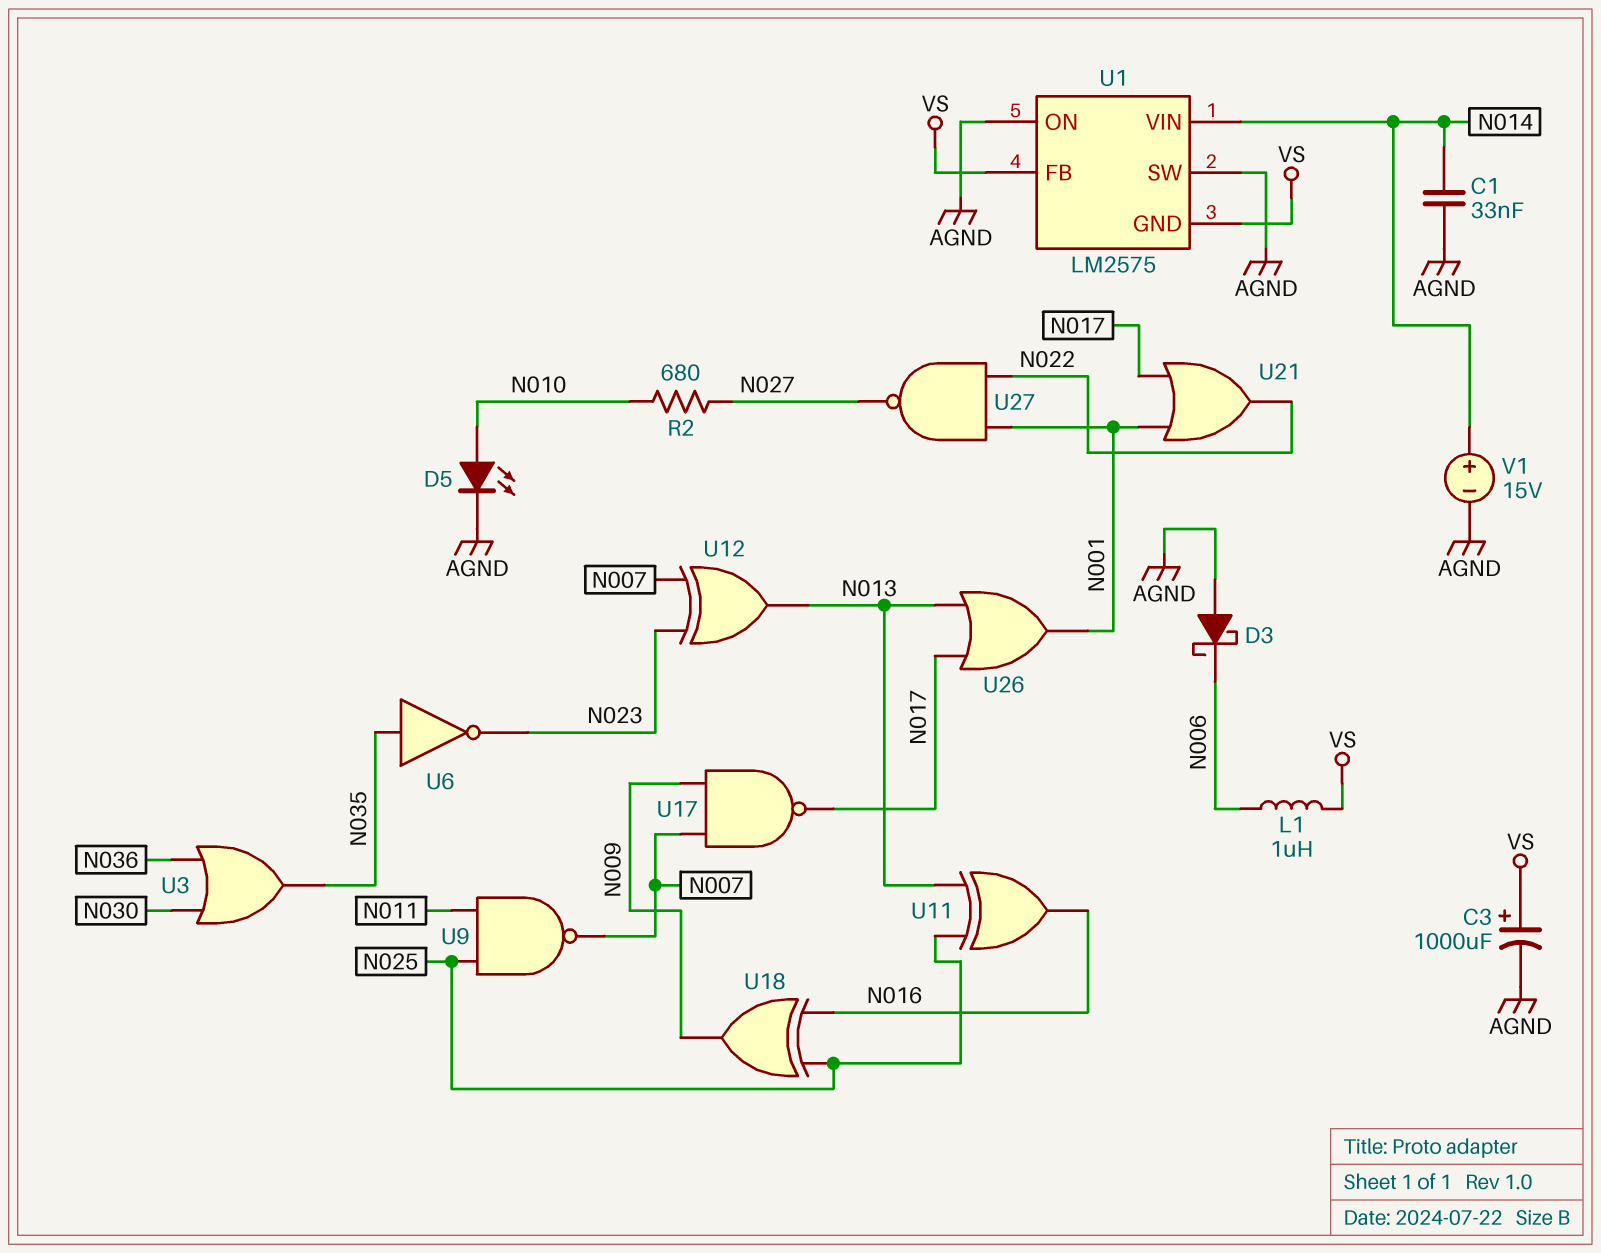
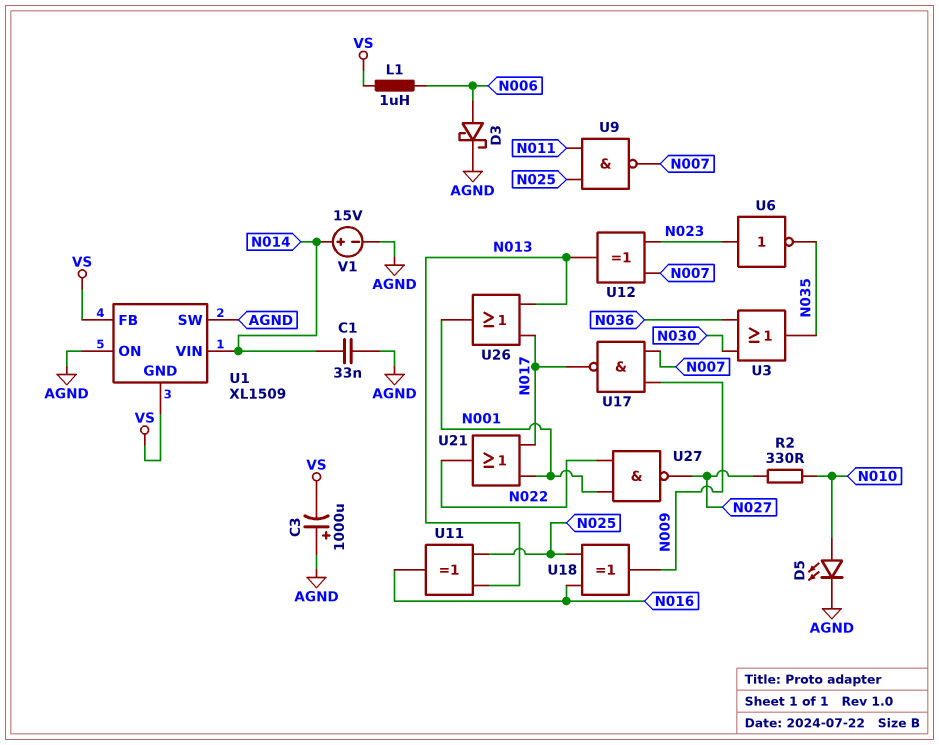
C3: 1000uF (plus VS, minus AGND) -> 1000uF (plus AGND, minus VS)
D3: schottky (A AGND, K N006) -> schottky (A N006, K AGND)
R2: 680 (N010, N027) -> 330 (N010, N027)
U1: LM2575 -> XL1509
U6: NOT (in N035, out N023) -> NOT (in N023, out N035)

